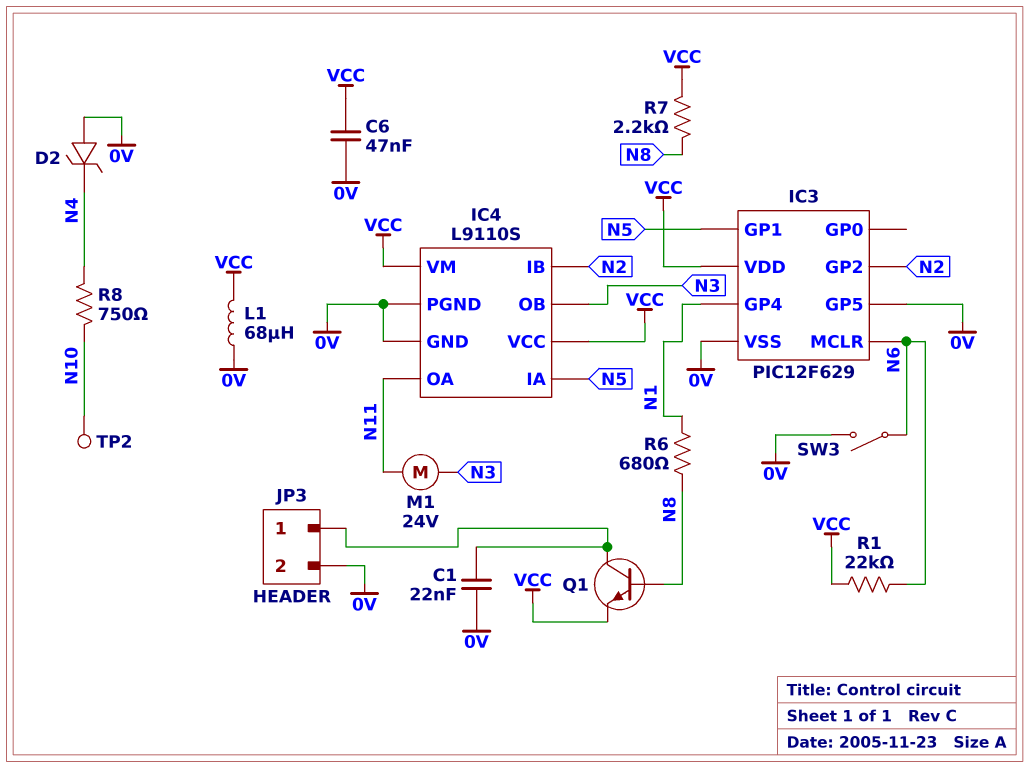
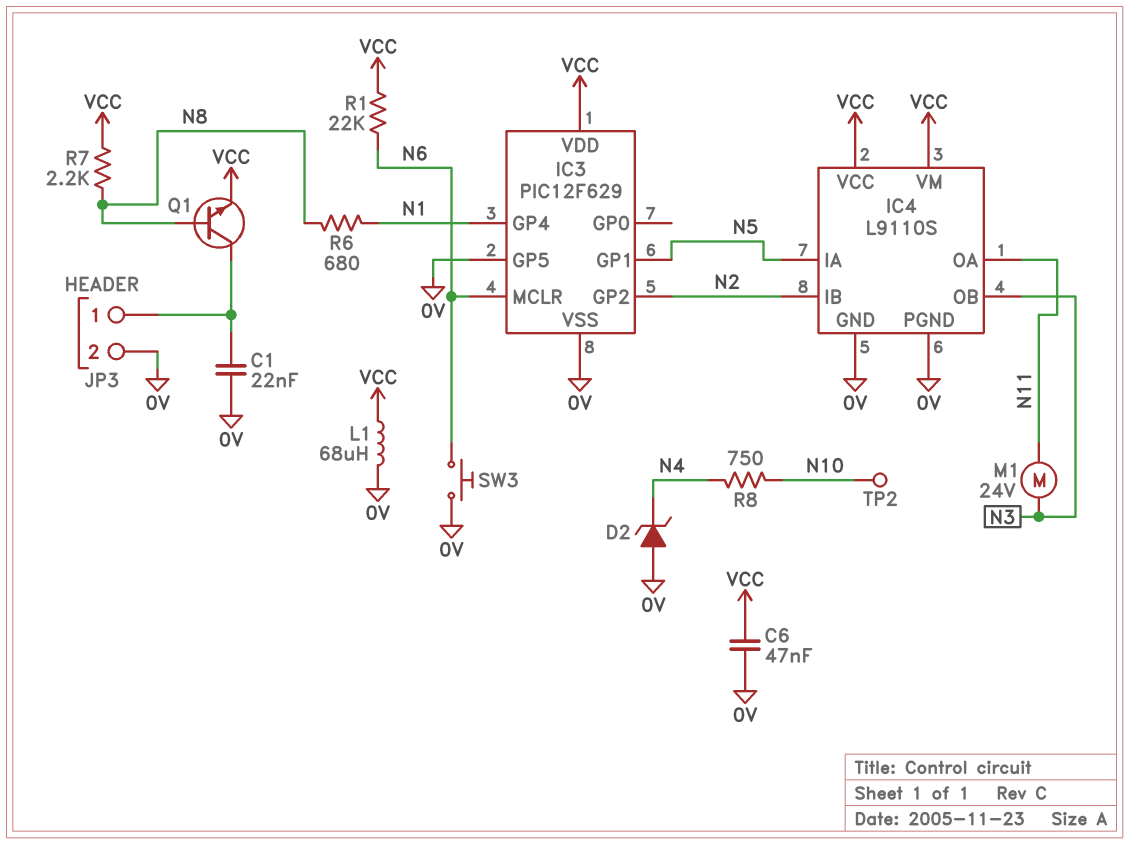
SW3: switch (0V, N6) -> button (0V, N6)

